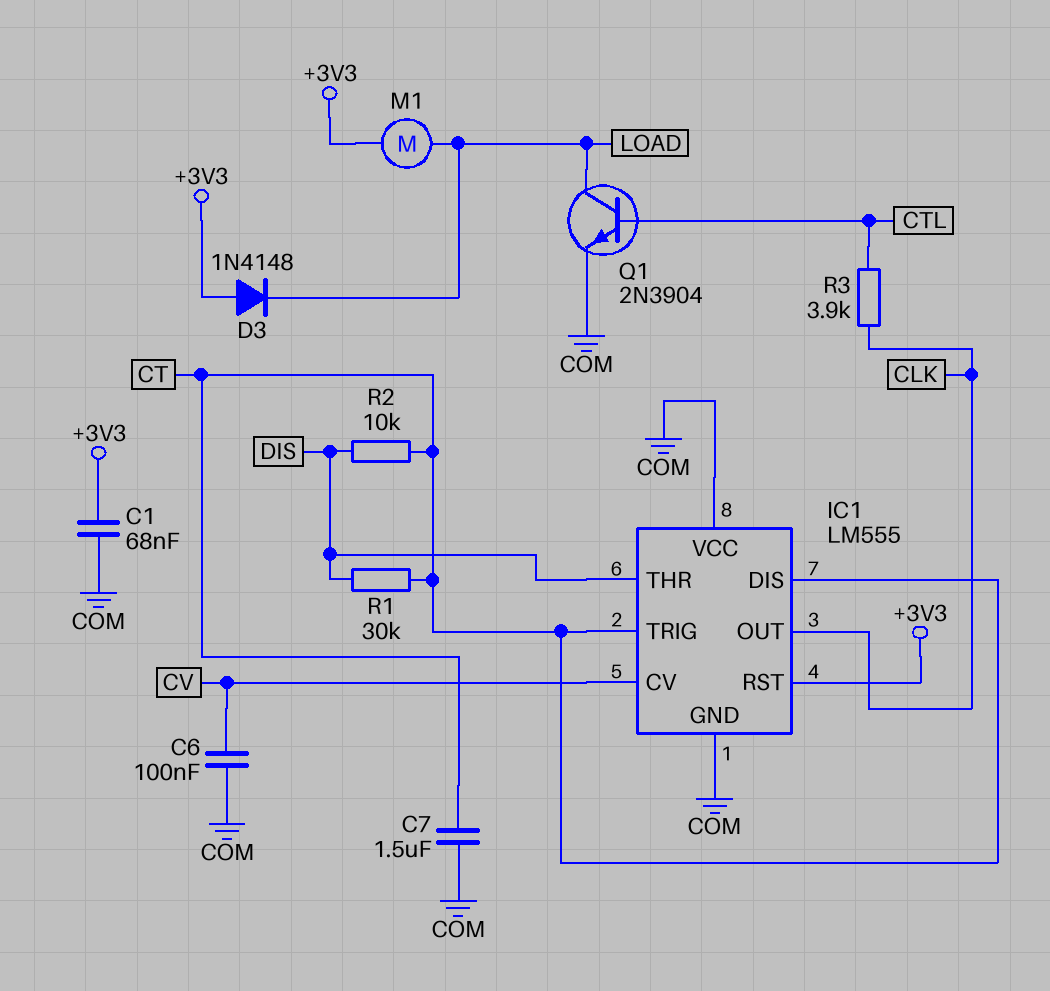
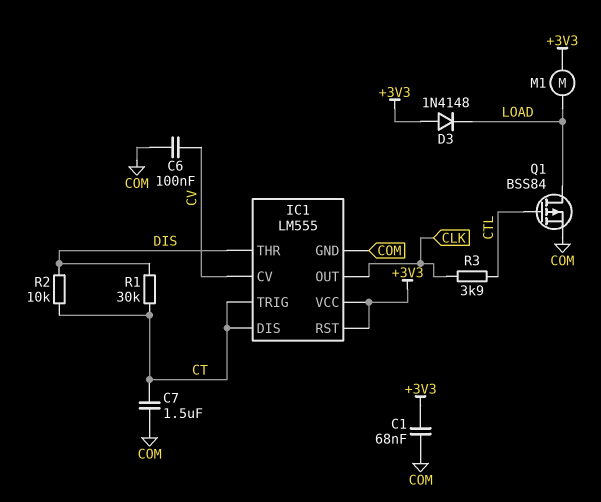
IC1 pin VCC: COM -> +3V3
Q1: NPN 2N3904 (B CTL, C LOAD, E COM) -> PMOS BSS84 (G CTL, D LOAD, S COM)

